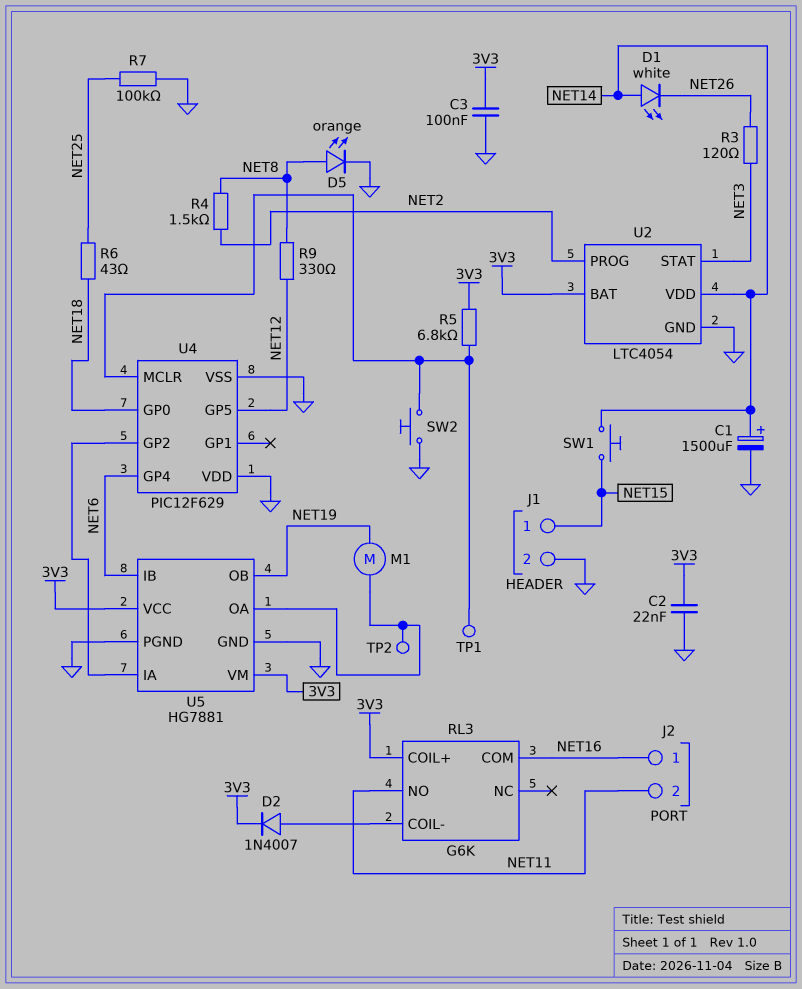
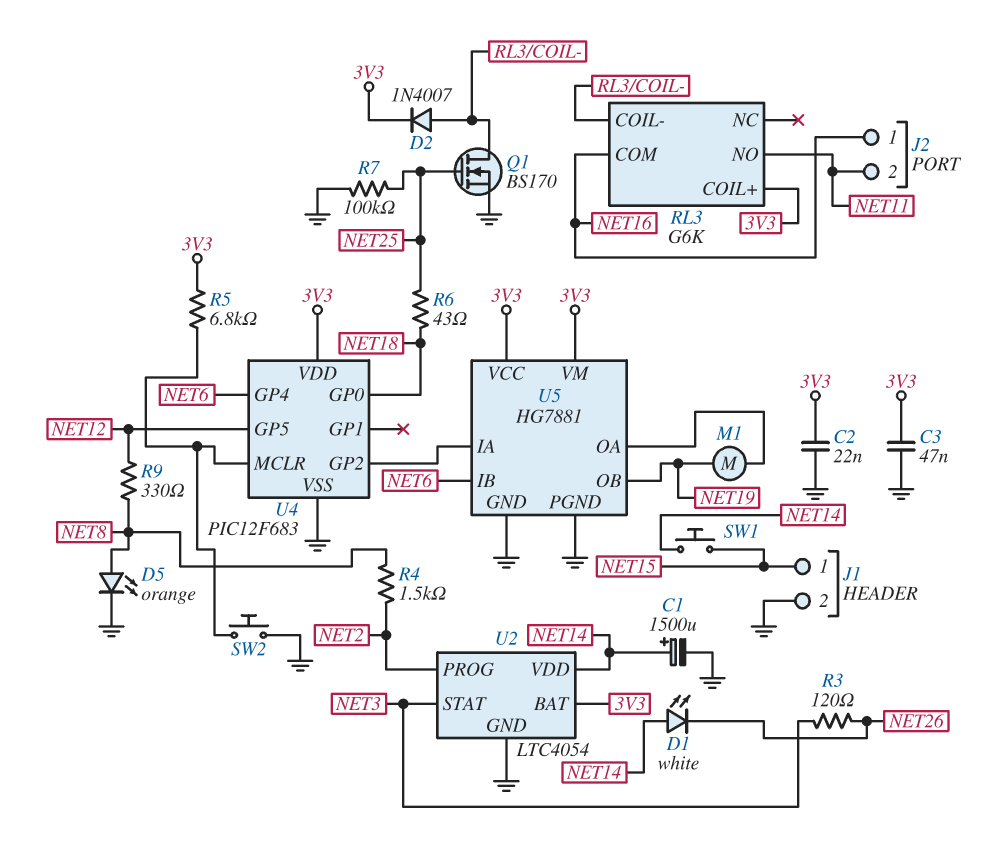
C3: 100nF (3V3, GND) -> 47nF (3V3, GND)
Q1: none -> NMOS BS170 (G NET25, D RL3/COIL-, S GND)
TP1: test point (U4/MCLR) -> none
TP2: test point (U5/OA) -> none
U4: PIC12F629 -> PIC12F683
U4 pin VDD: GND -> 3V3

